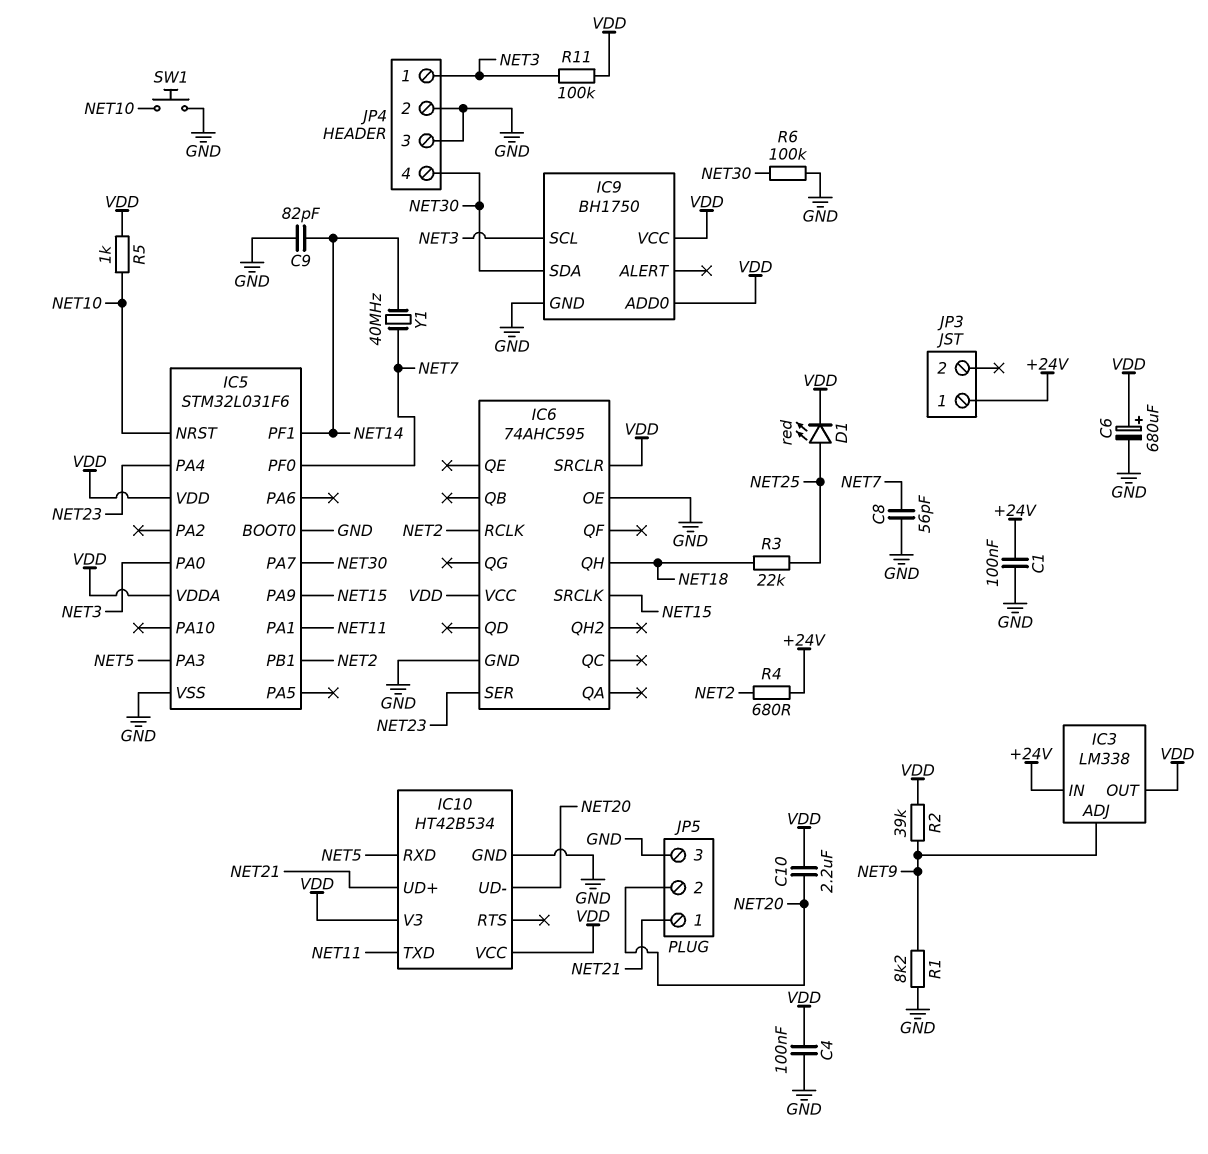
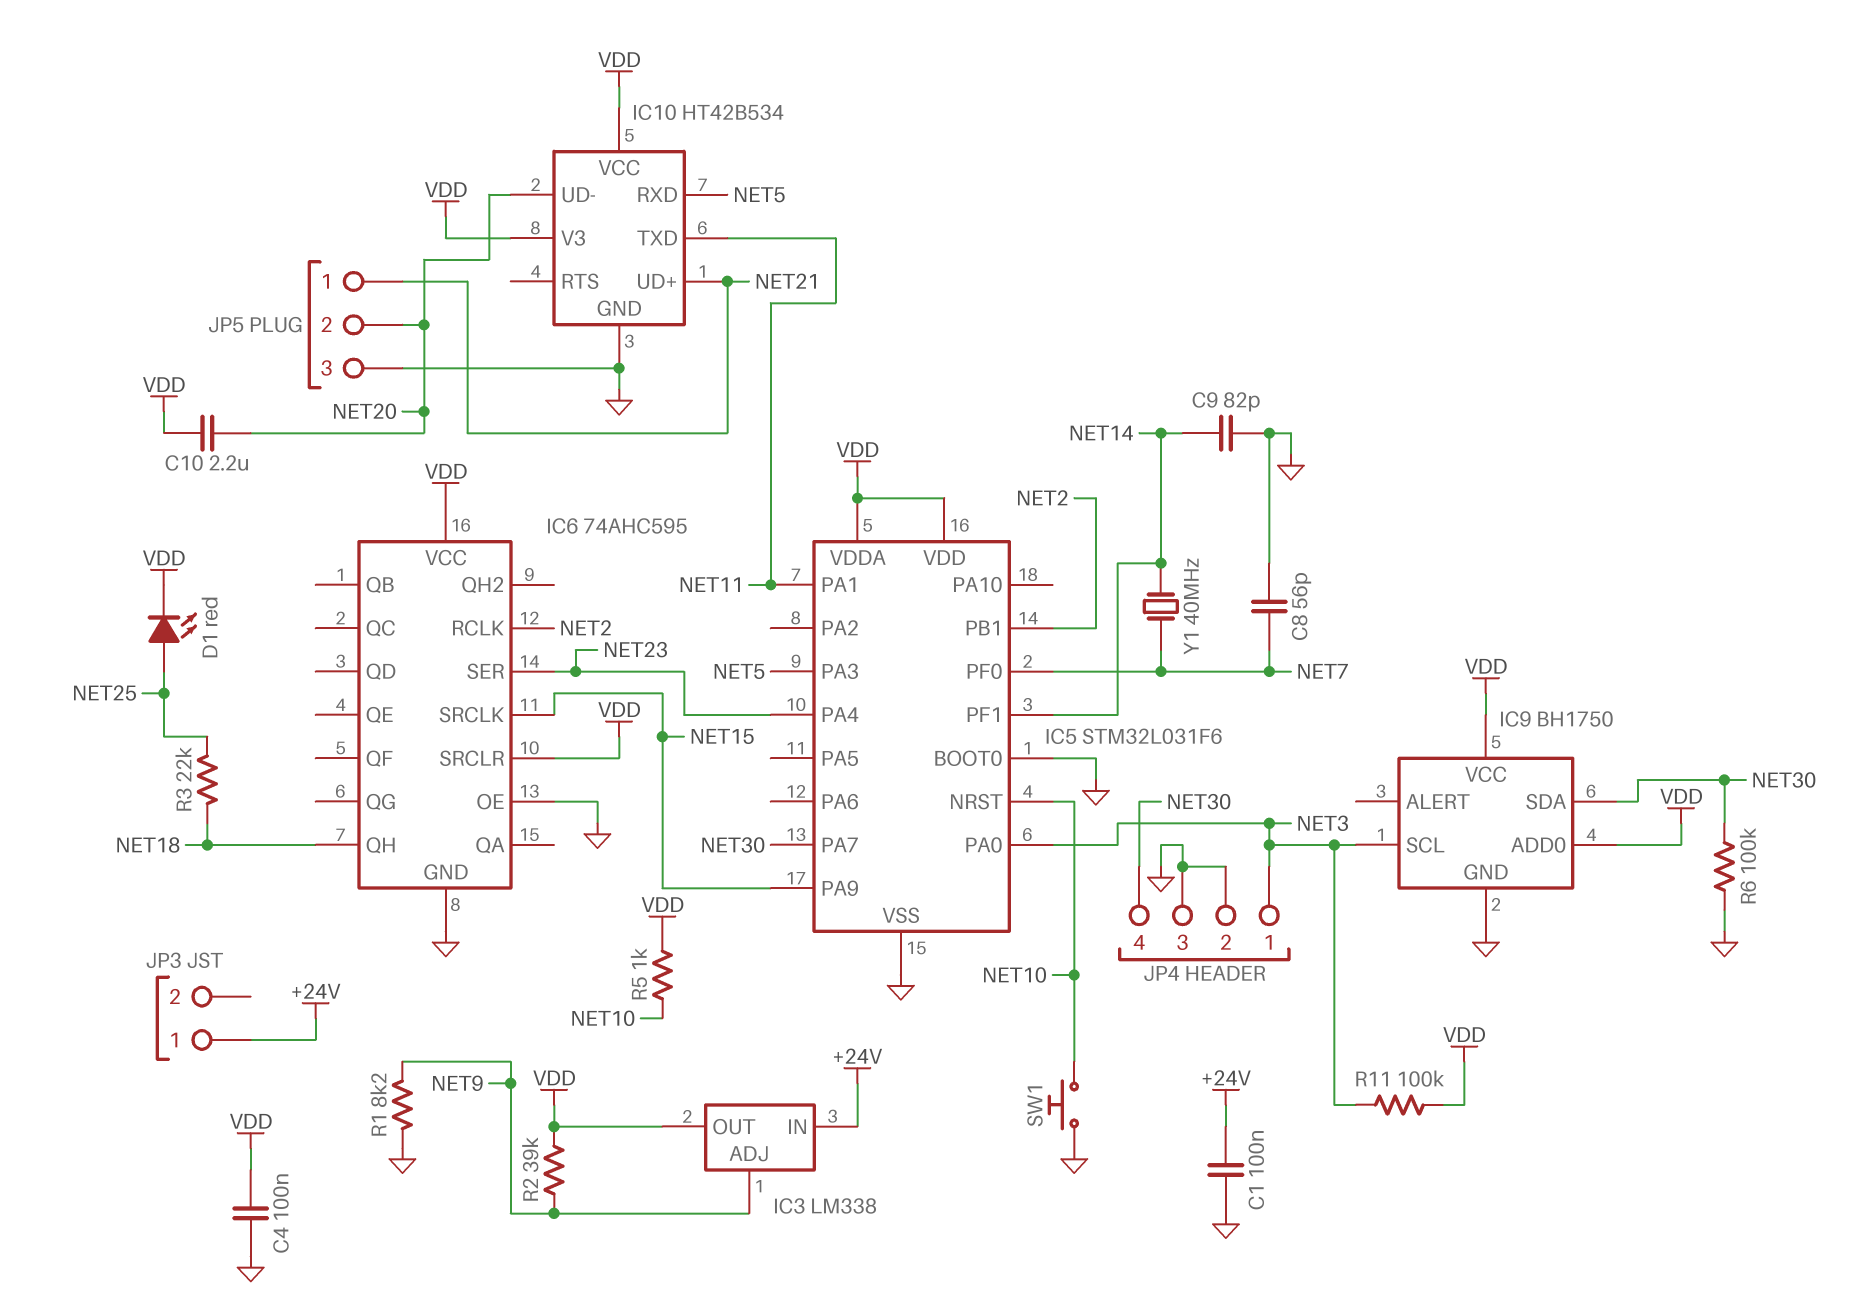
C6: 680uF (plus VDD, minus GND) -> none
R4: 680 (+24V, NET2) -> none

